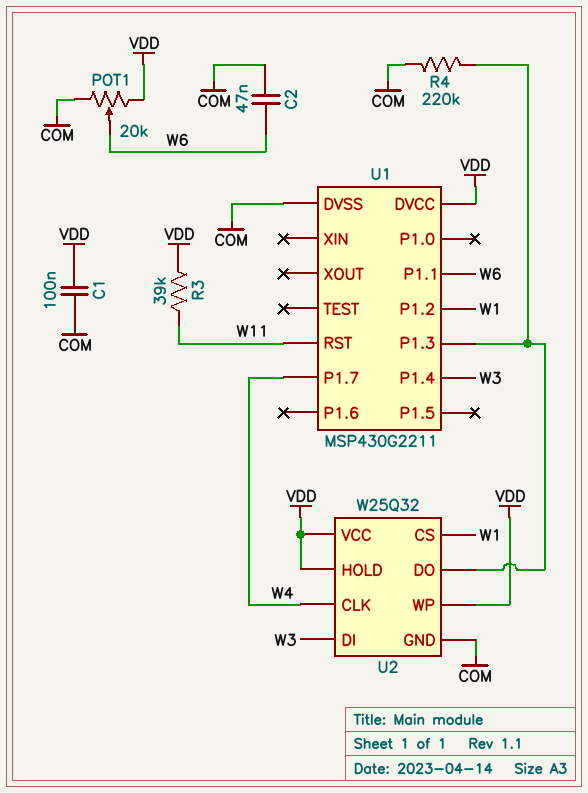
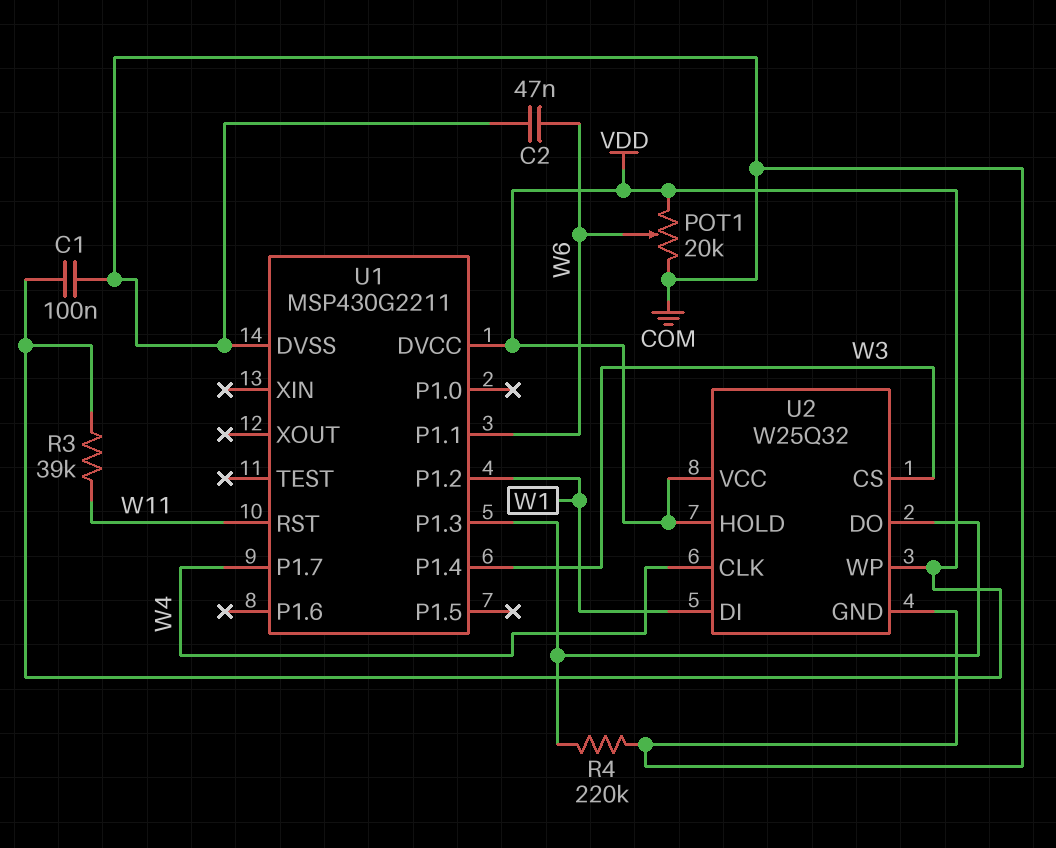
U2 pin CS: W1 -> W3
U2 pin DI: W3 -> W1

